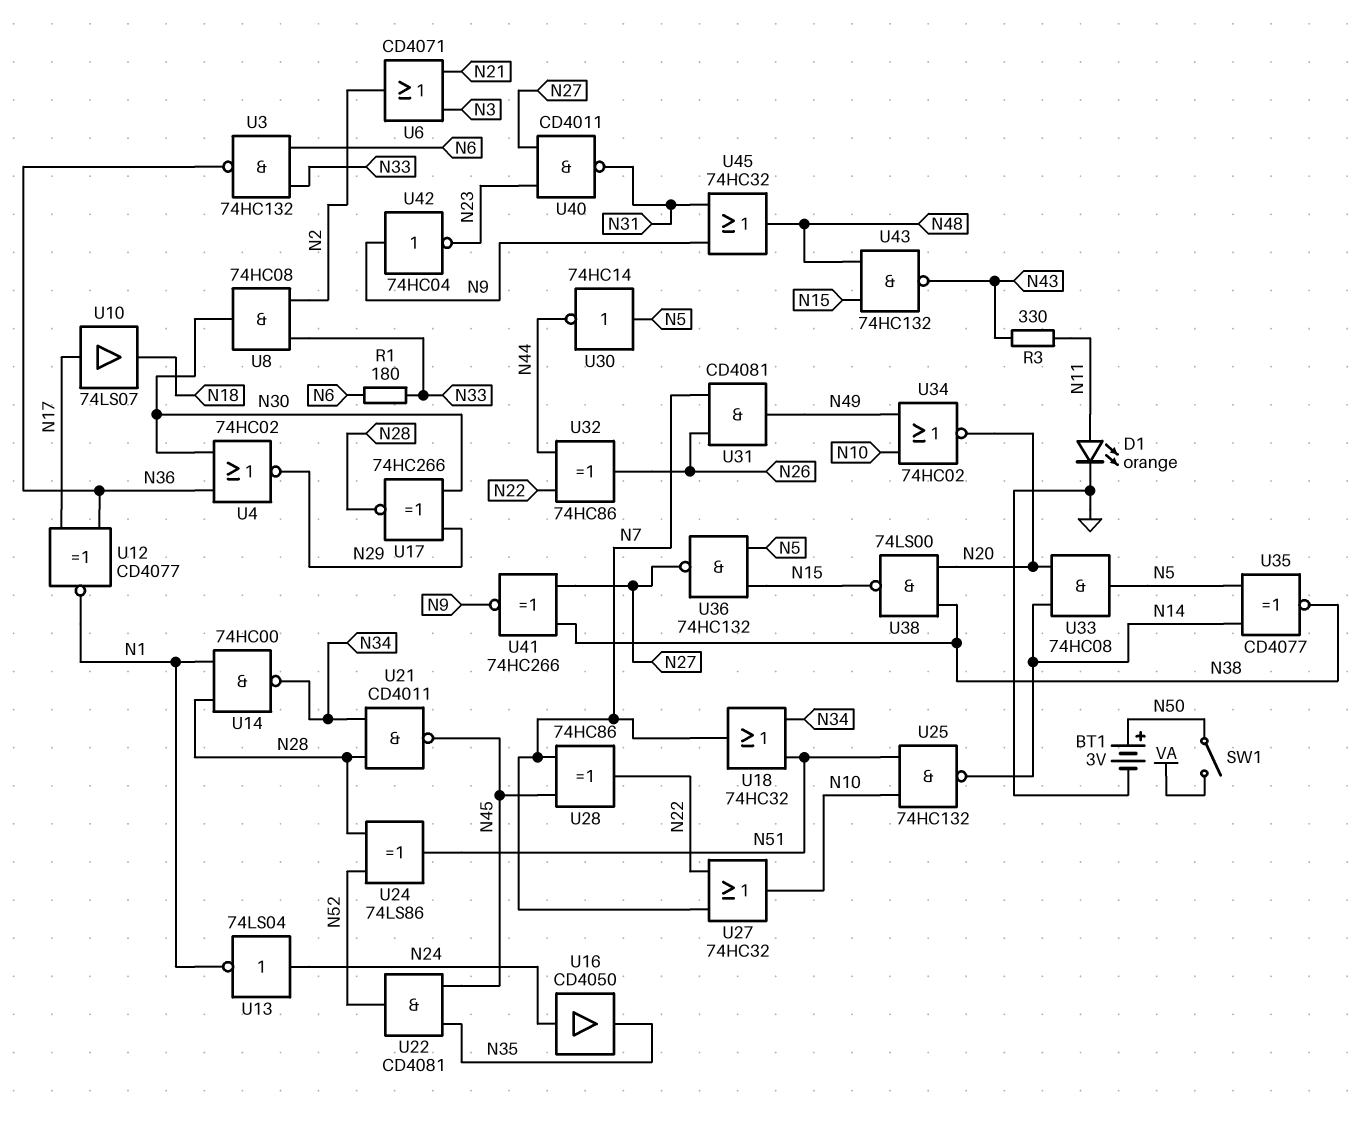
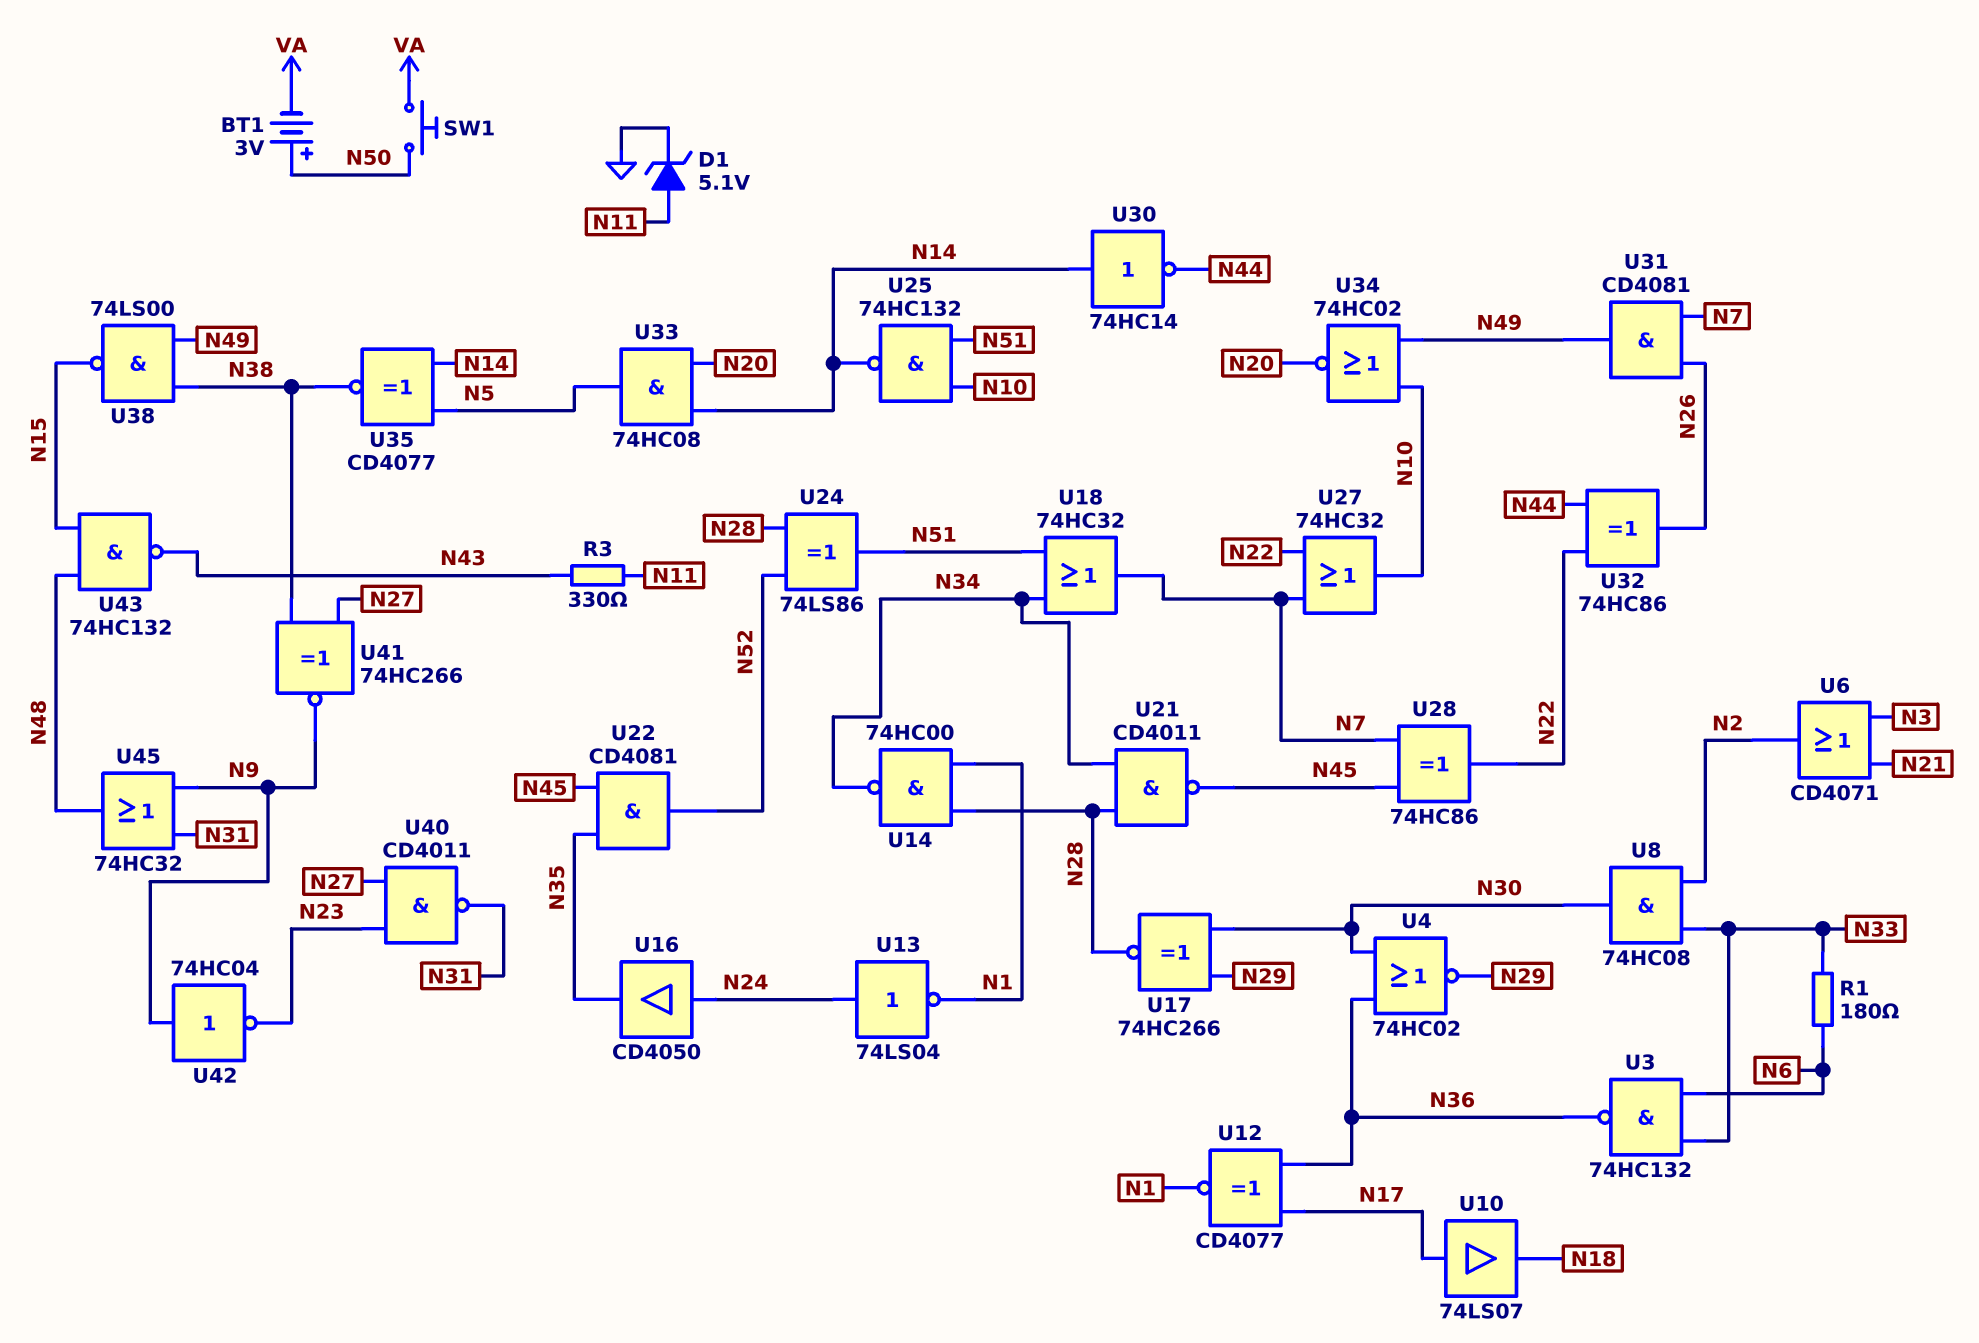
BT1: 3V (plus N50, minus GND) -> 3V (plus N50, minus VA)
D1: LED orange (A N11, K GND) -> zener 5.1V (A N11, K GND)
SW1: switch (N50, VA) -> button (N50, VA)
U30: NOT 74HC14 (in N5, out N44) -> NOT 74HC14 (in N14, out N44)
U36: NAND 74HC132 (in N5, in N15, out N27) -> none
U38: NAND 74LS00 (in N20, in N38, out N15) -> NAND 74LS00 (in N38, in N49, out N15)

